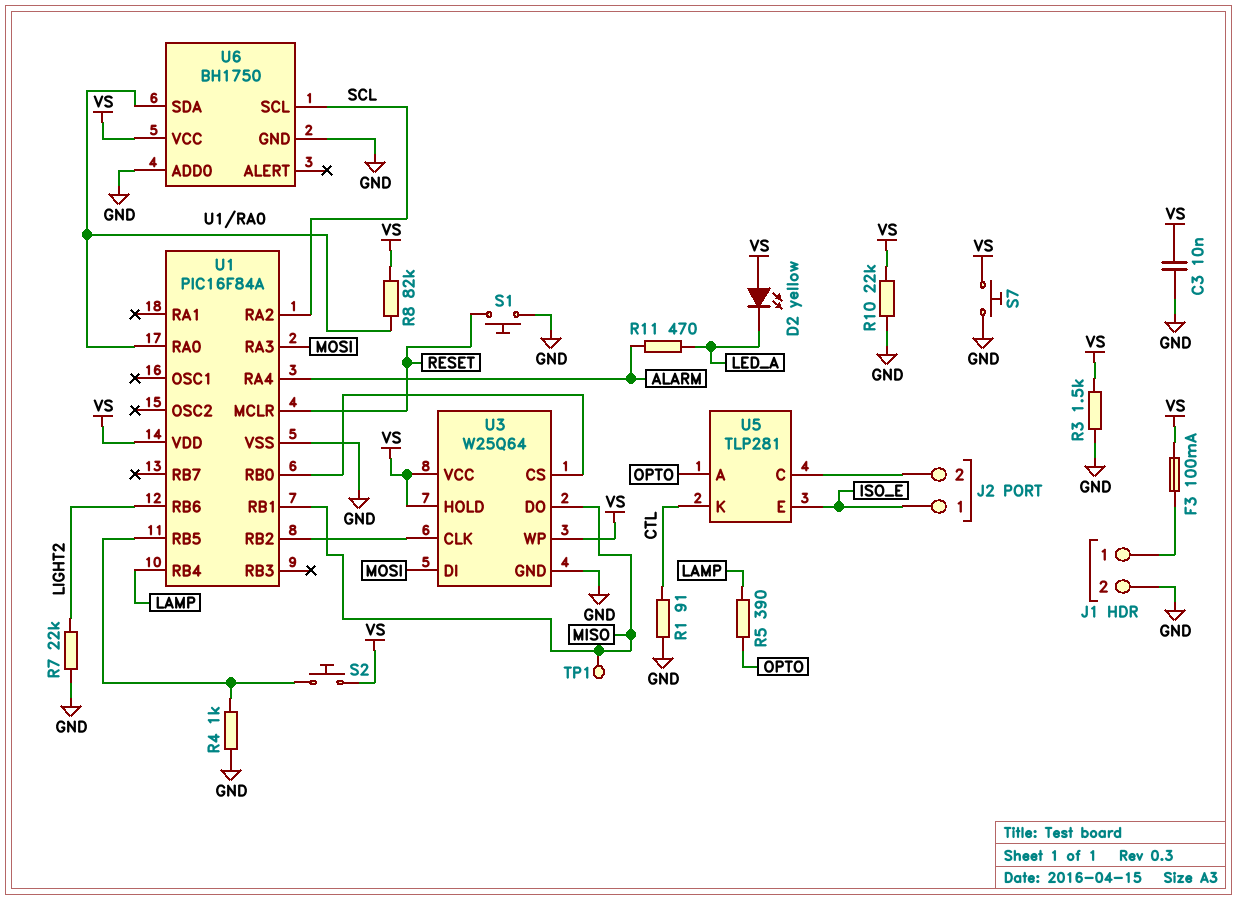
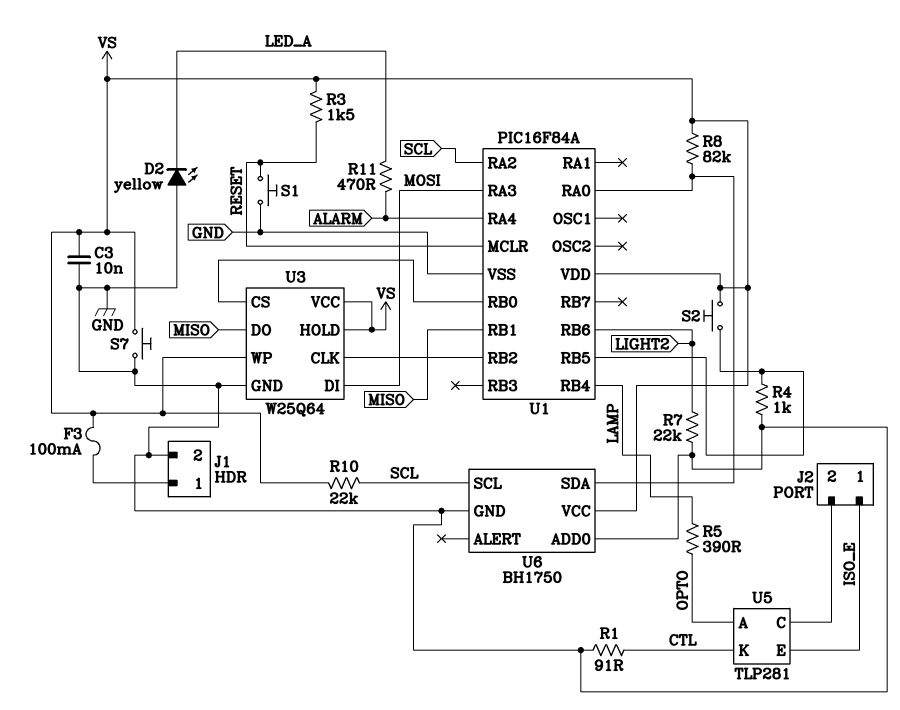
D2: LED yellow (A VS, K LED_A) -> LED yellow (A GND, K LED_A)
R3: 1.5k (GND, VS) -> 1.5k (RESET, VS)
R10: 22k (GND, VS) -> 22k (SCL, VS)
TP1: test point (MISO) -> none

